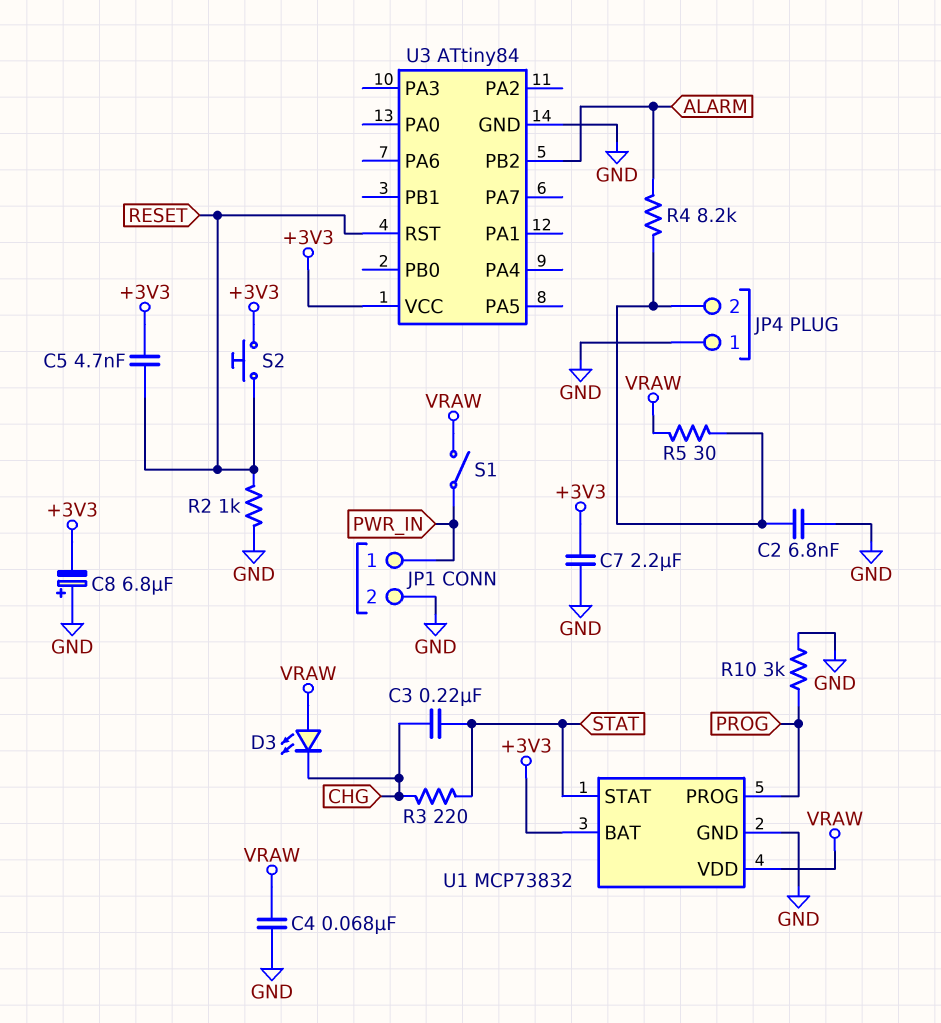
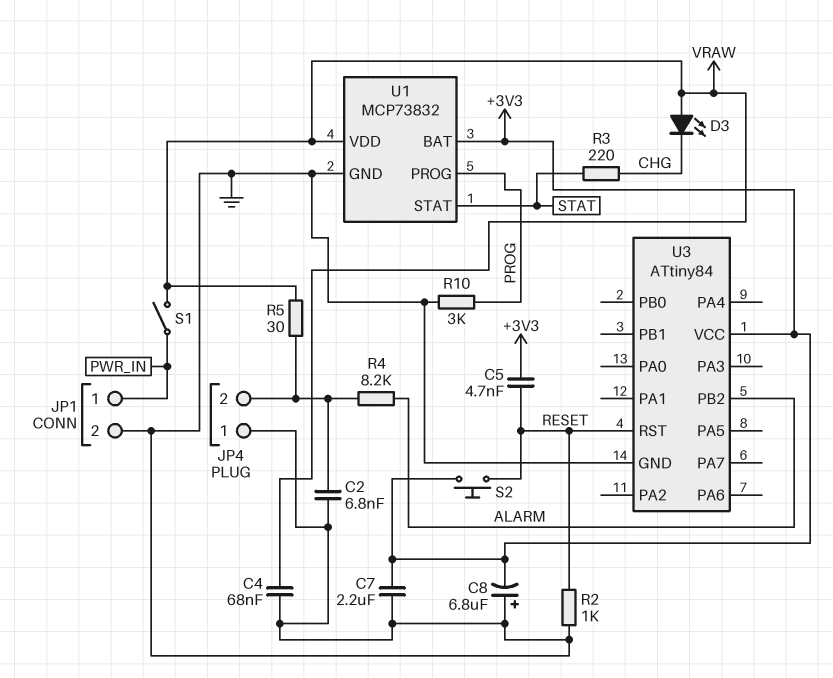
C3: 220nF (CHG, STAT) -> none

